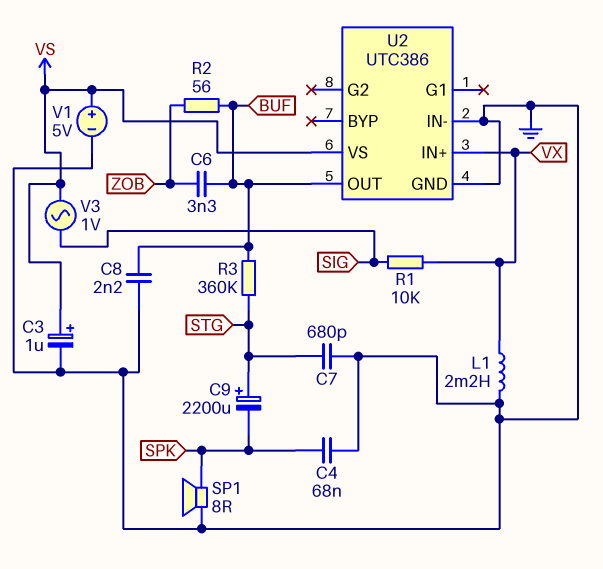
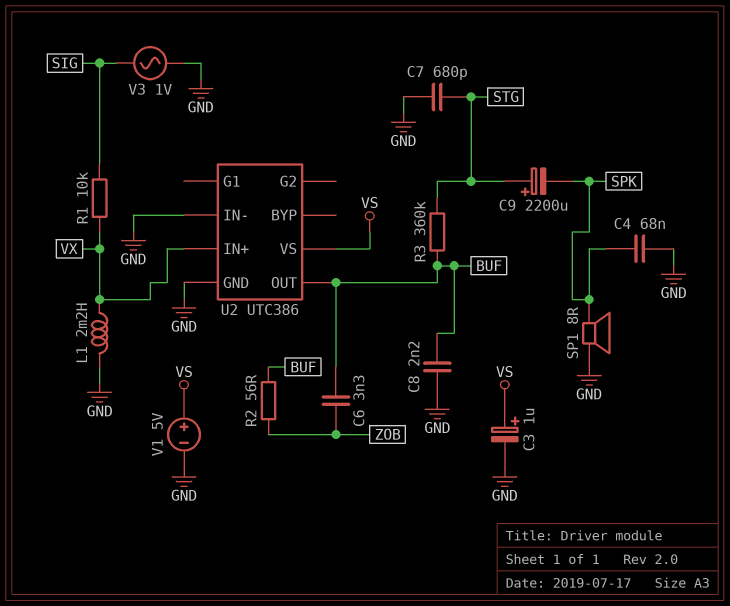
V3: AC 1V (SIG, VS) -> AC 1V (GND, SIG)

